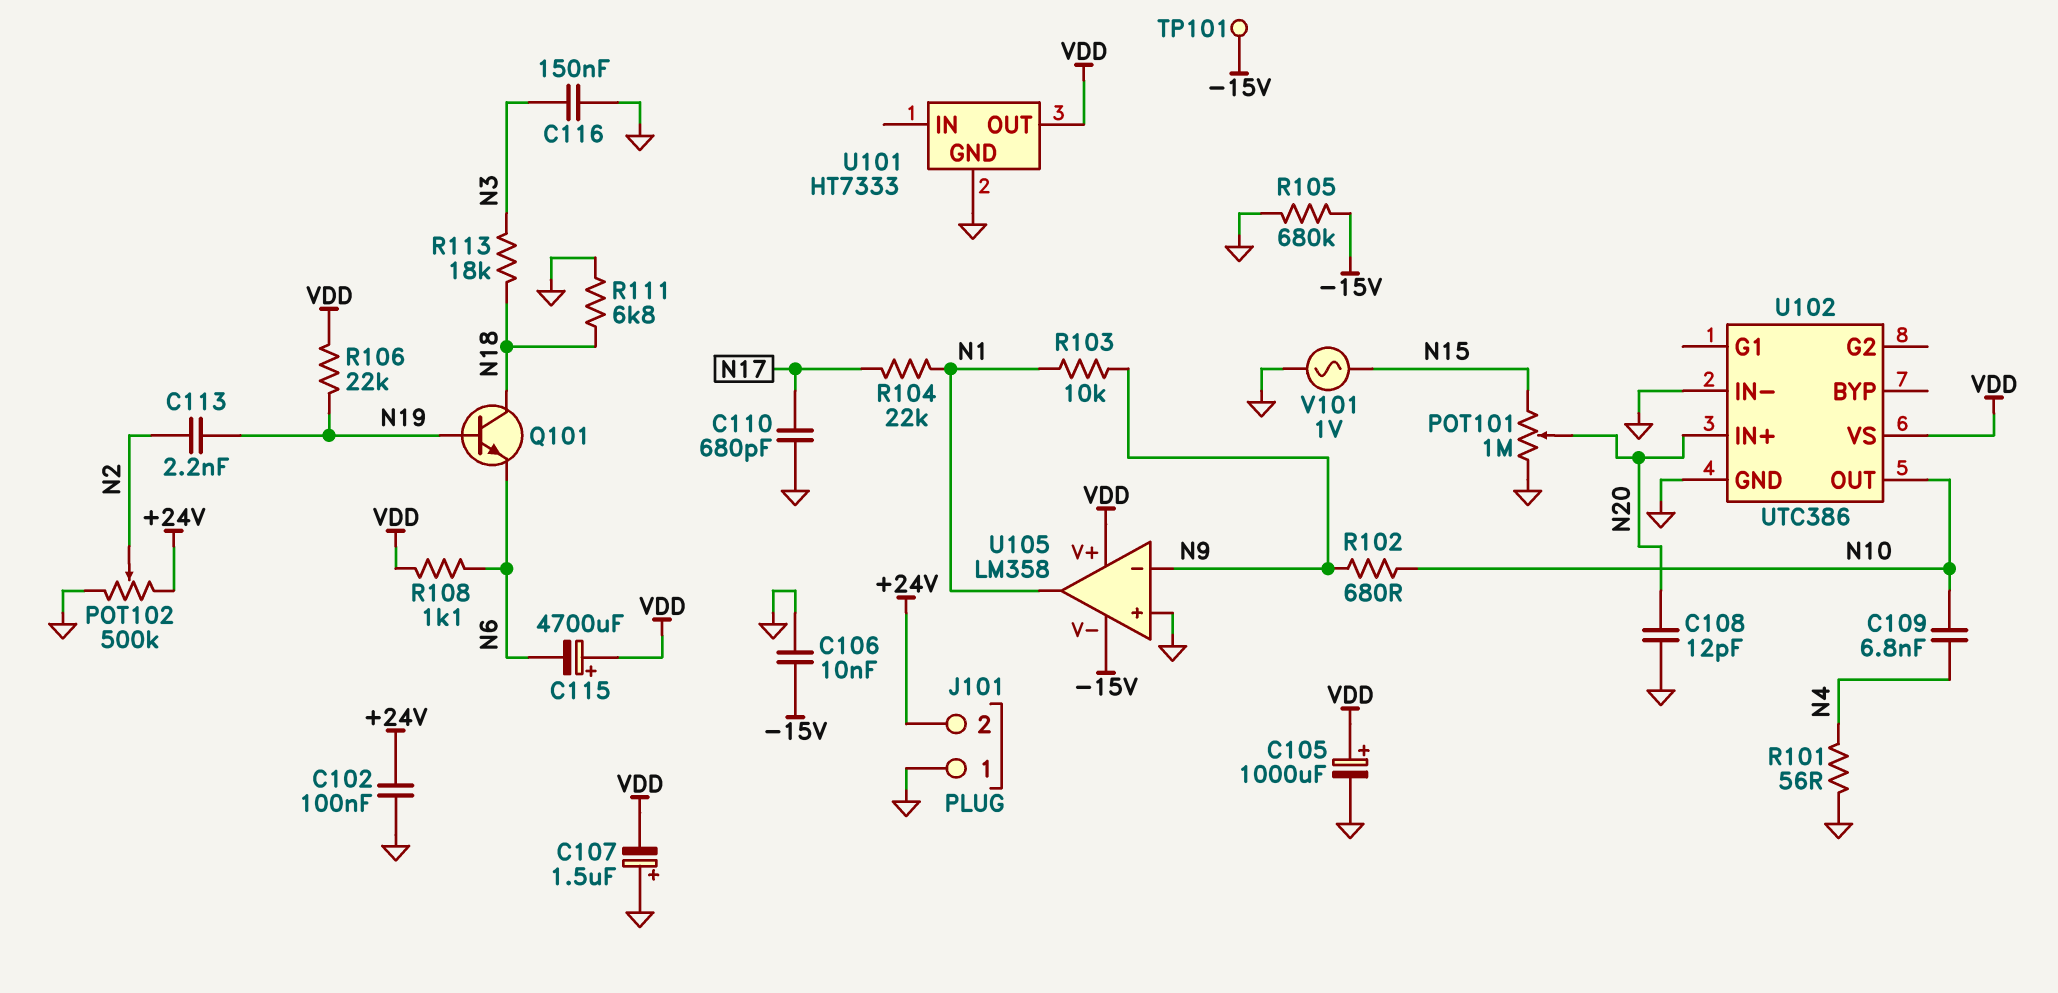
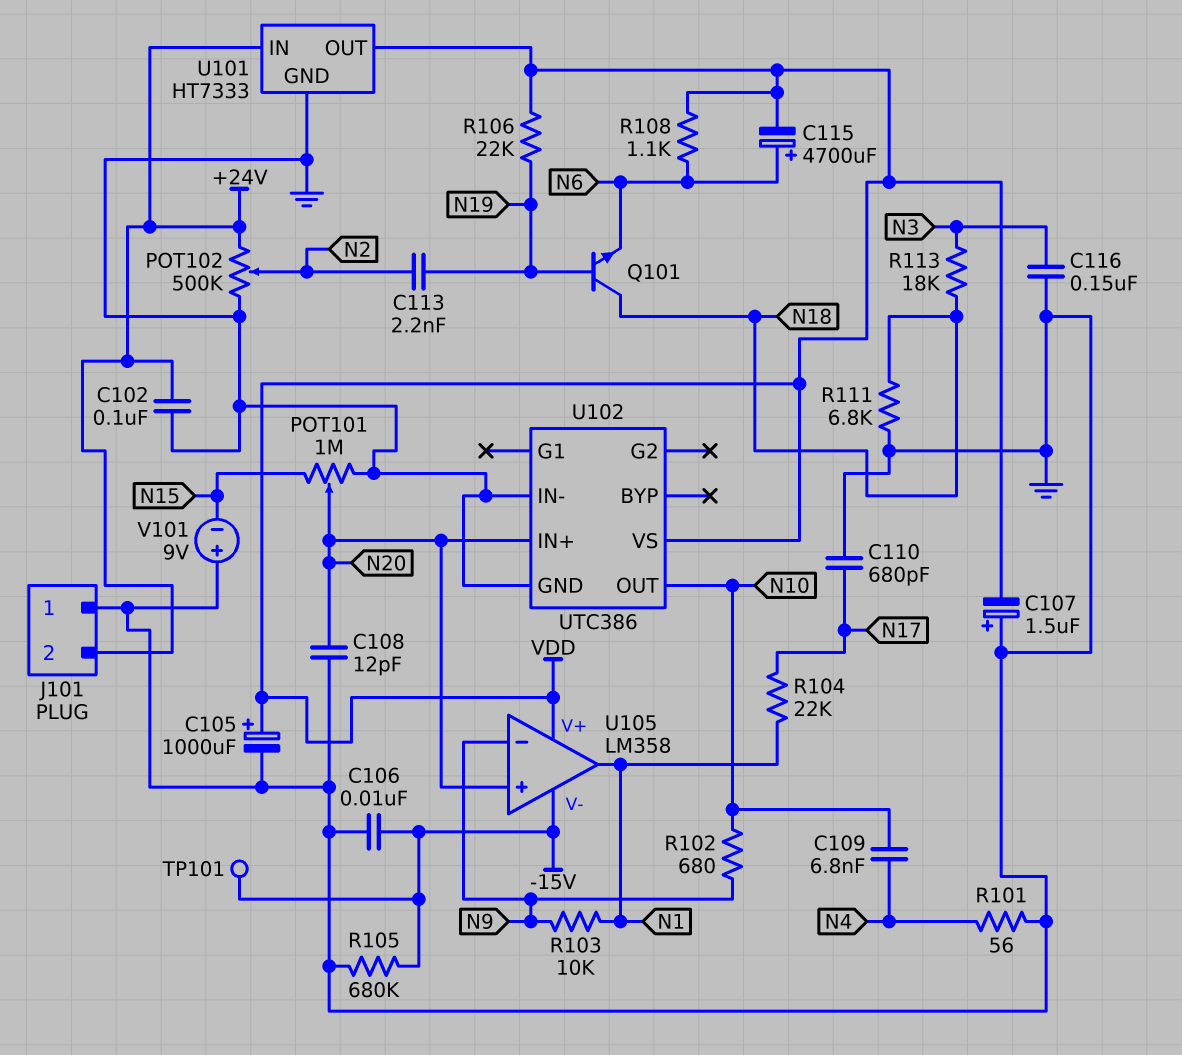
C115: 4700uF (plus VDD, minus N6) -> 4700uF (plus N6, minus VDD)
U101 pin IN: none -> +24V
U105 pin in+: GND -> N20
V101: AC 1V (GND, N15) -> 9V (plus GND, minus N15)

